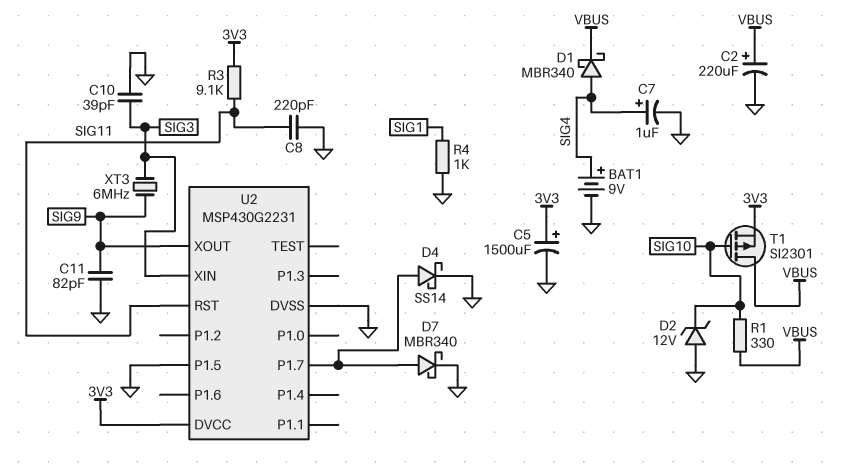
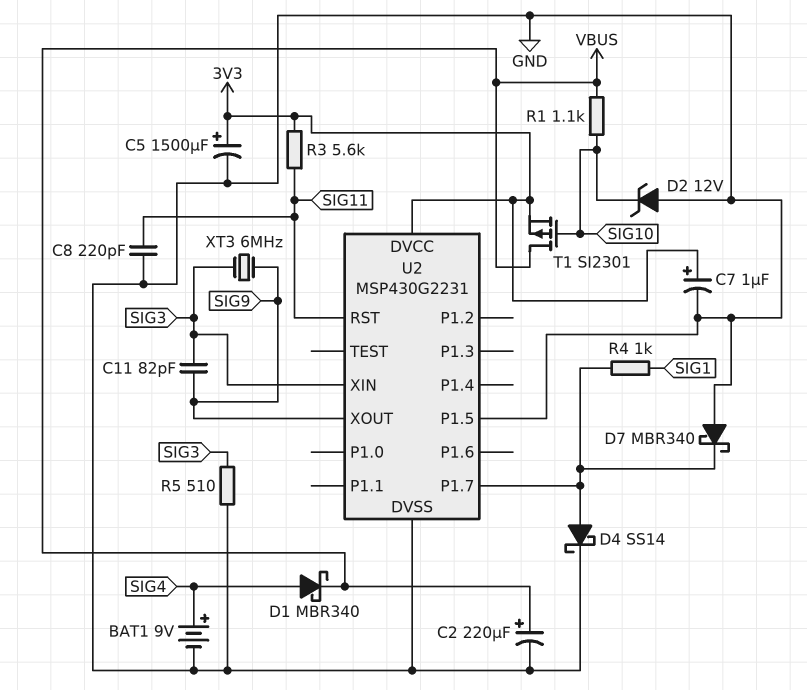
C7: 1uF (plus SIG4, minus GND) -> 1uF (plus 3V3, minus GND)
C10: 39pF (GND, SIG3) -> none
C11: 82pF (GND, SIG9) -> 82pF (SIG3, SIG9)
D7: schottky MBR340 (A U2/P1.7, K GND) -> schottky MBR340 (A GND, K U2/P1.7)
R1: 330 (SIG10, VBUS) -> 1.1k (SIG10, VBUS)
R3: 9.1k (3V3, SIG11) -> 5.6k (3V3, SIG11)
R4: 1k (GND, SIG1) -> 1k (SIG1, U2/P1.7)
R5: none -> 510 (GND, SIG3)

